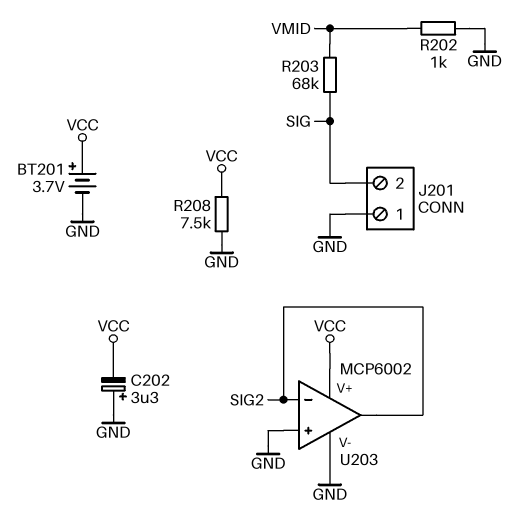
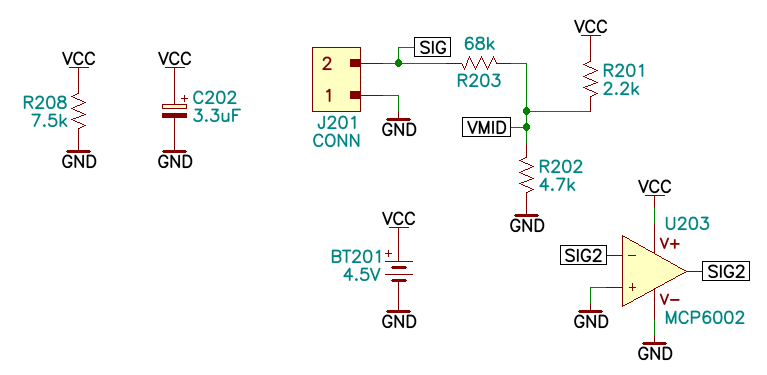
BT201: 3.7V (plus VCC, minus GND) -> 4.5V (plus VCC, minus GND)
C202: 3.3uF (plus GND, minus VCC) -> 3.3uF (plus VCC, minus GND)
R201: none -> 2.2k (VCC, VMID)
R202: 1k (GND, VMID) -> 4.7k (GND, VMID)

